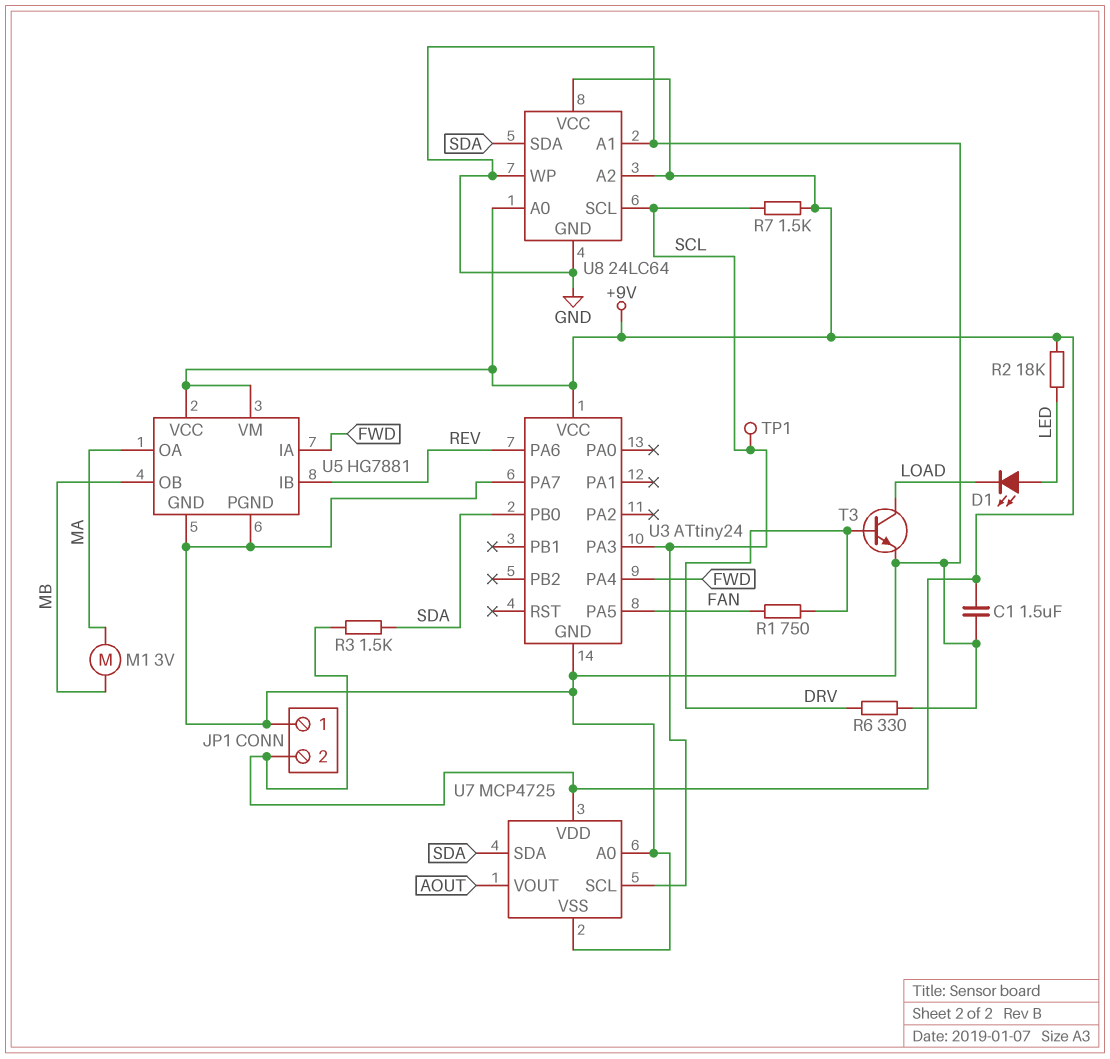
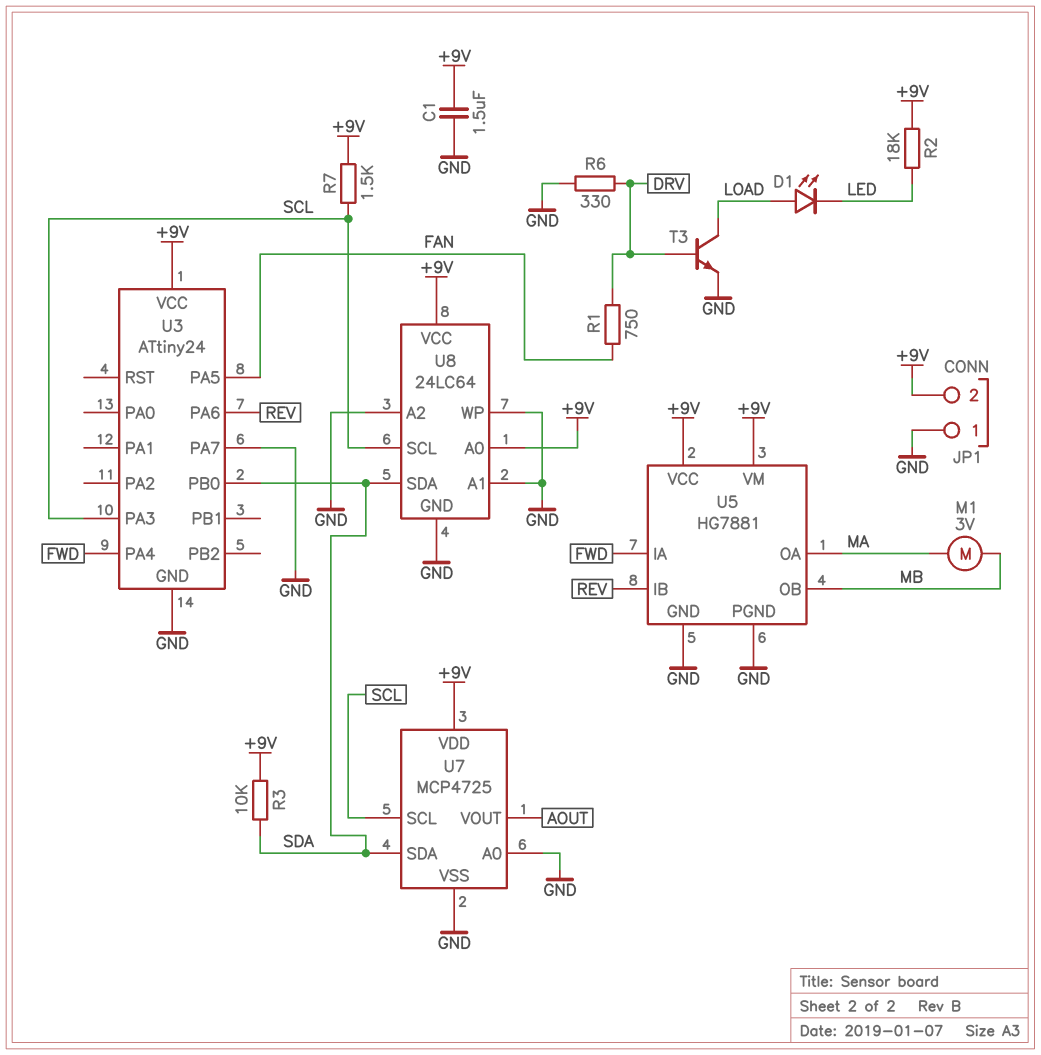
D1: LED (A LED, K LOAD) -> LED (A LOAD, K LED)
R3: 1.5k (+9V, SDA) -> 10k (+9V, SDA)
TP1: test point (SCL) -> none
U8 pin A2: +9V -> GND

